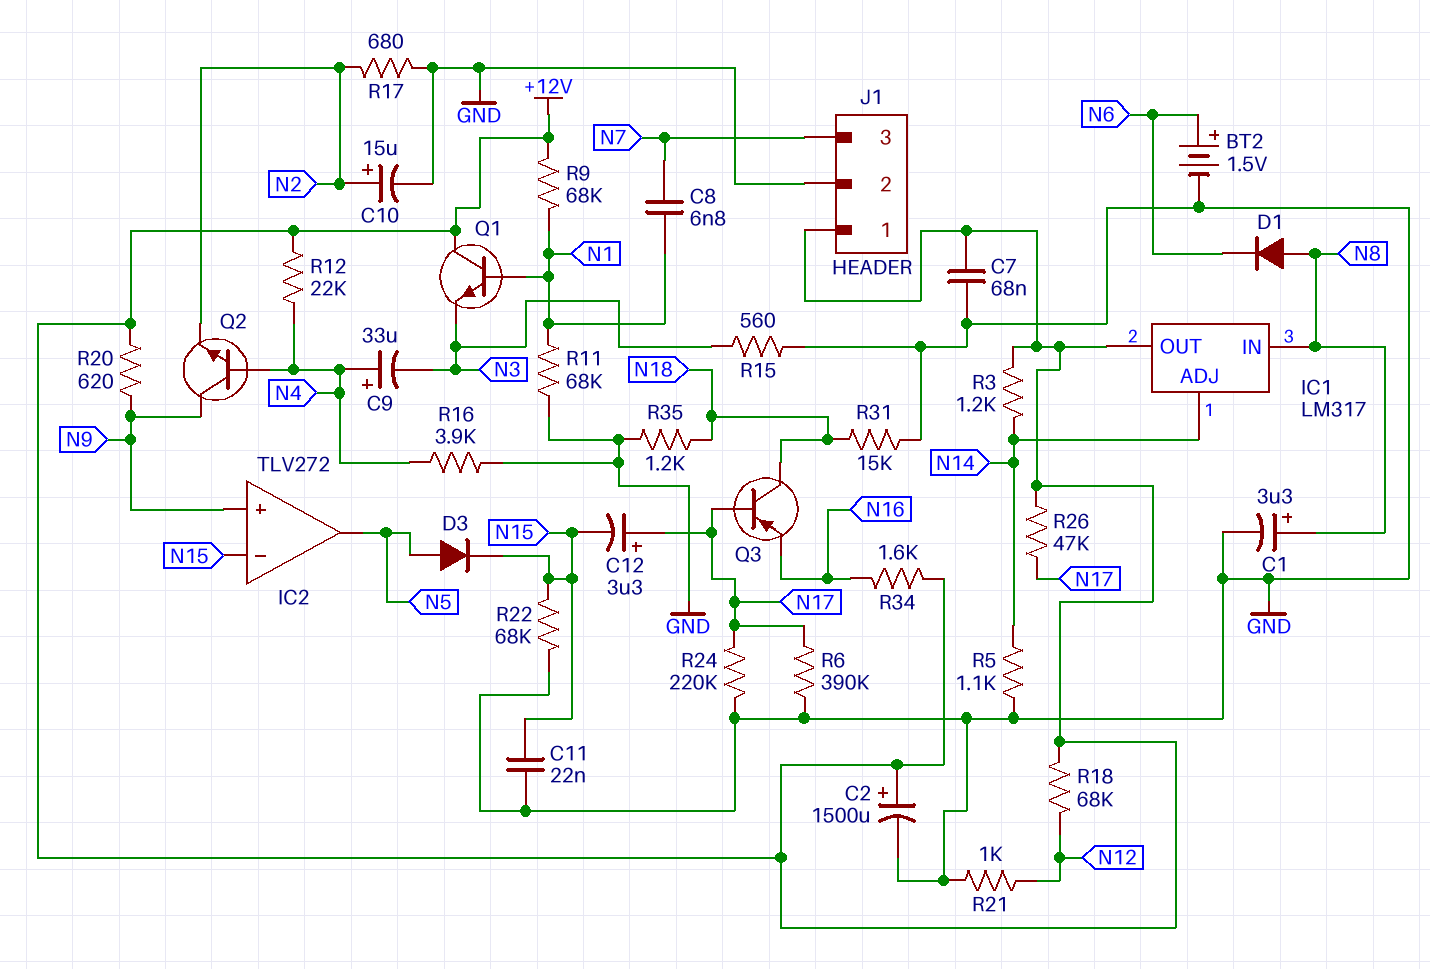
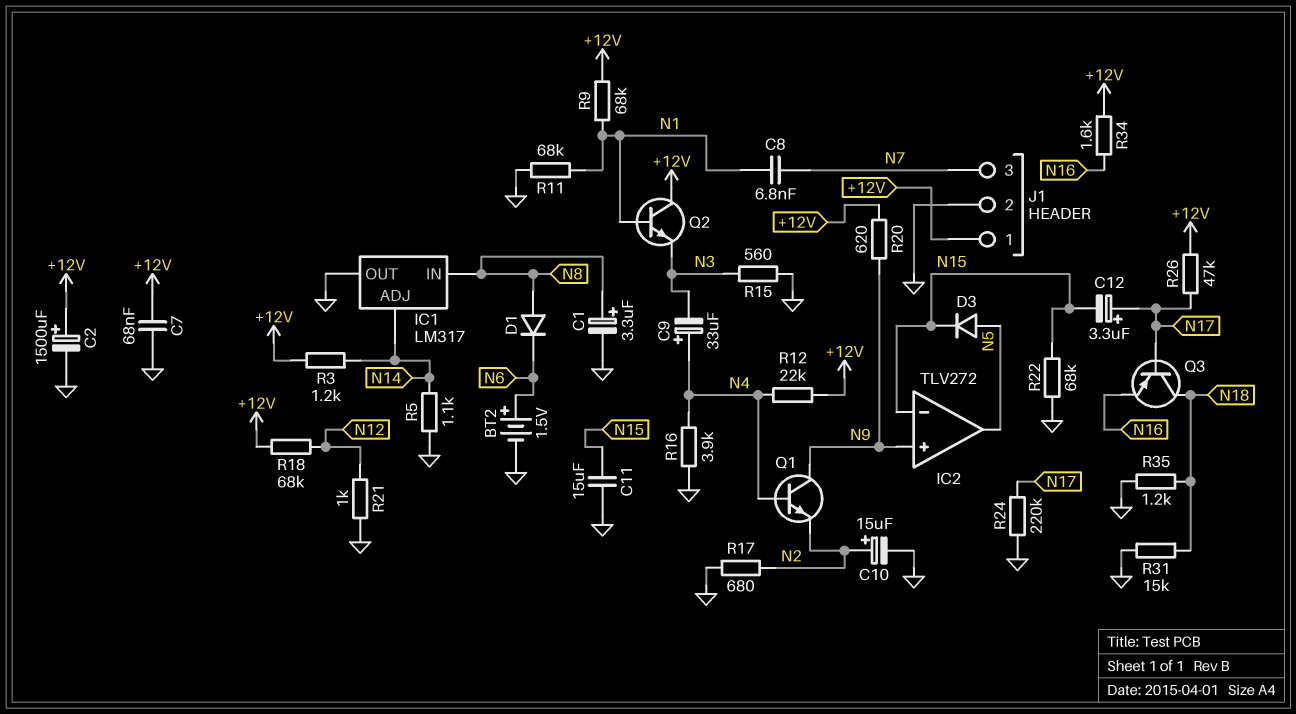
C11: 22nF (GND, N15) -> 15uF (GND, N15)
IC1 pin OUT: +12V -> GND
Q1: NPN (B N1, C +12V, E N3) -> NPN (B N4, C N9, E N2)
Q2: NPN (B N4, C N9, E N2) -> NPN (B N1, C +12V, E N3)
R6: 390k (GND, N17) -> none

